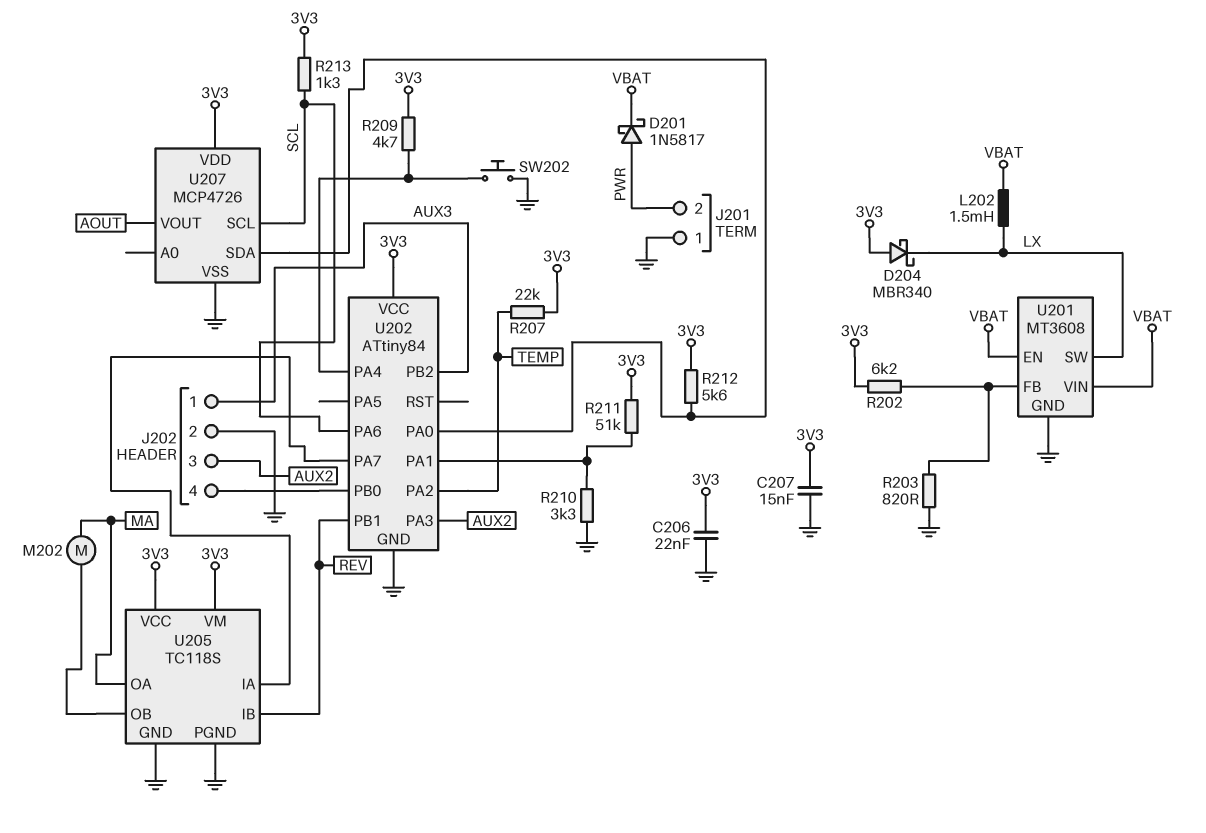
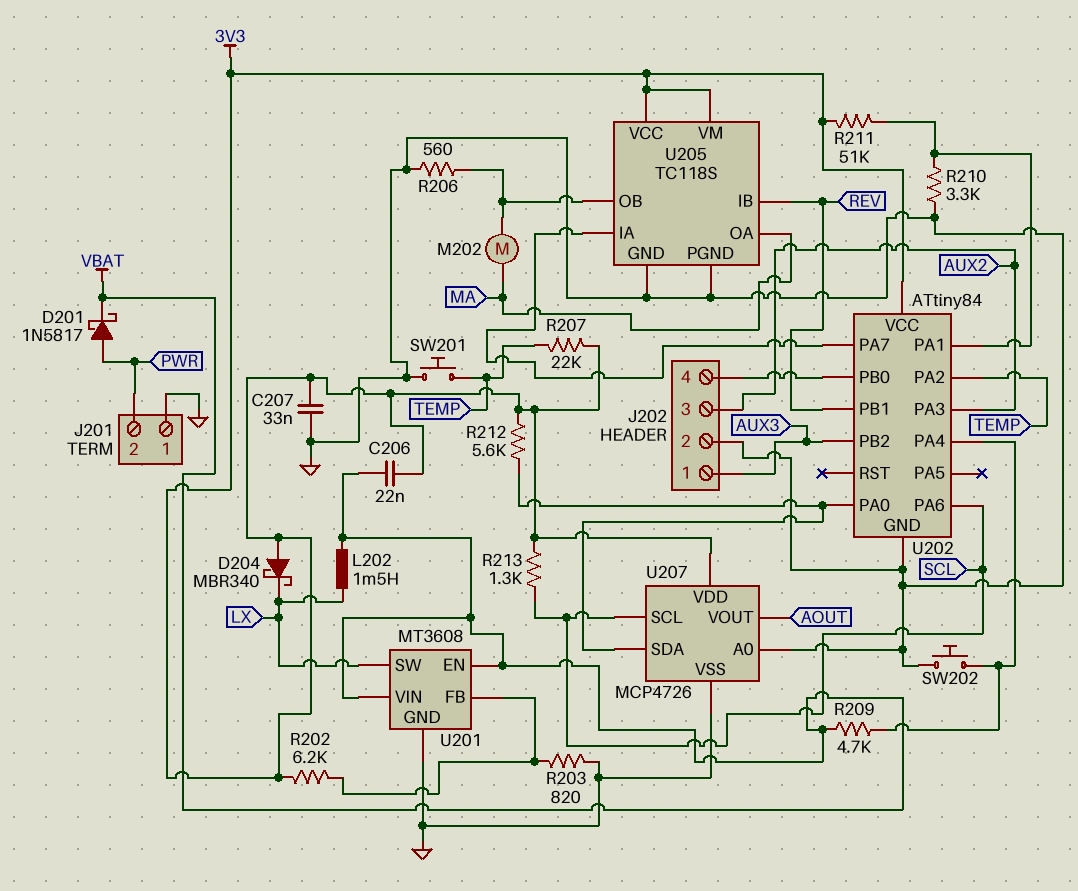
C206: 22nF (3V3, GND) -> 22nF (3V3, VBAT)
C207: 15nF (3V3, GND) -> 33nF (3V3, GND)
R206: none -> 560 (GND, U205/OB)
R209: 4.7k (3V3, U202/PA4) -> 4.7k (U202/PA4, VBAT)
SW201: none -> button (GND, TEMP)
U207 pin A0: none -> GND

